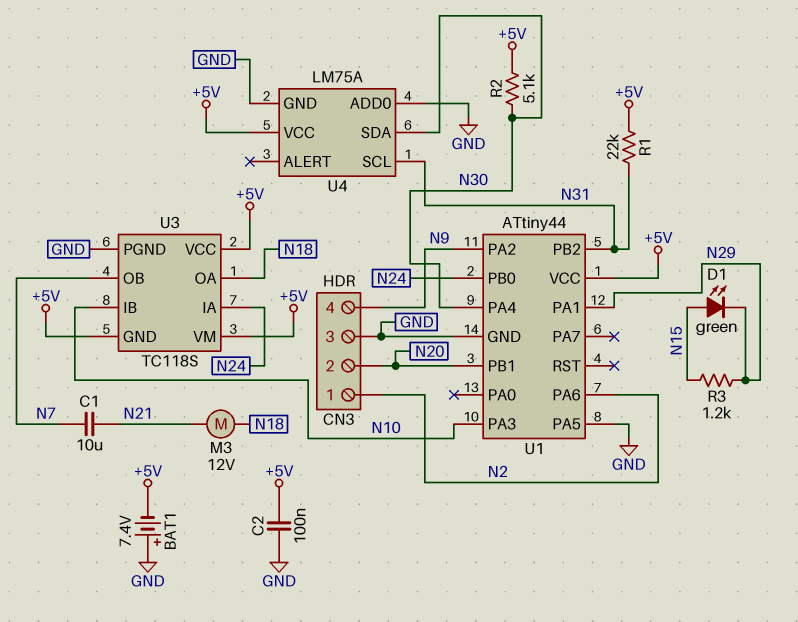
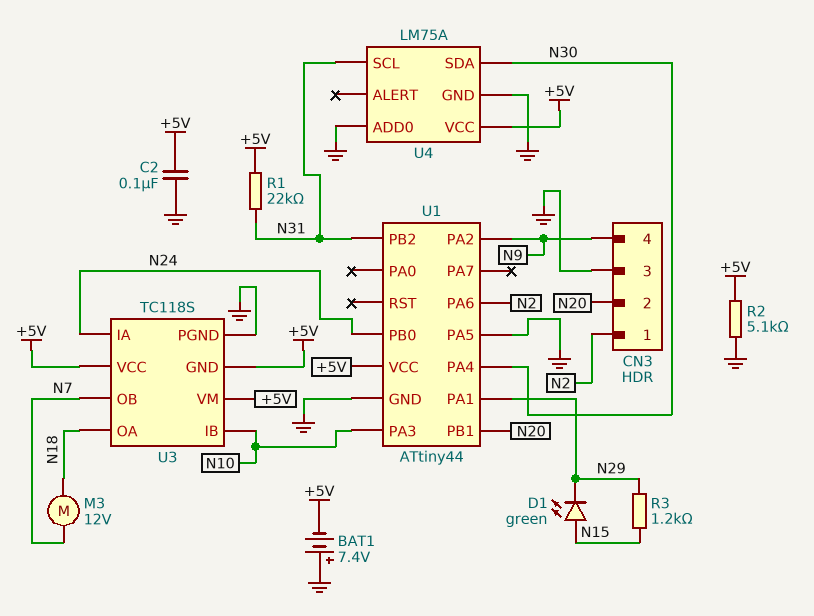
C1: 10uF (N7, N21) -> none
M3: motor 12V (N18, N21) -> motor 12V (N7, N18)
R2: 5.1k (+5V, N30) -> 5.1k (+5V, GND)

